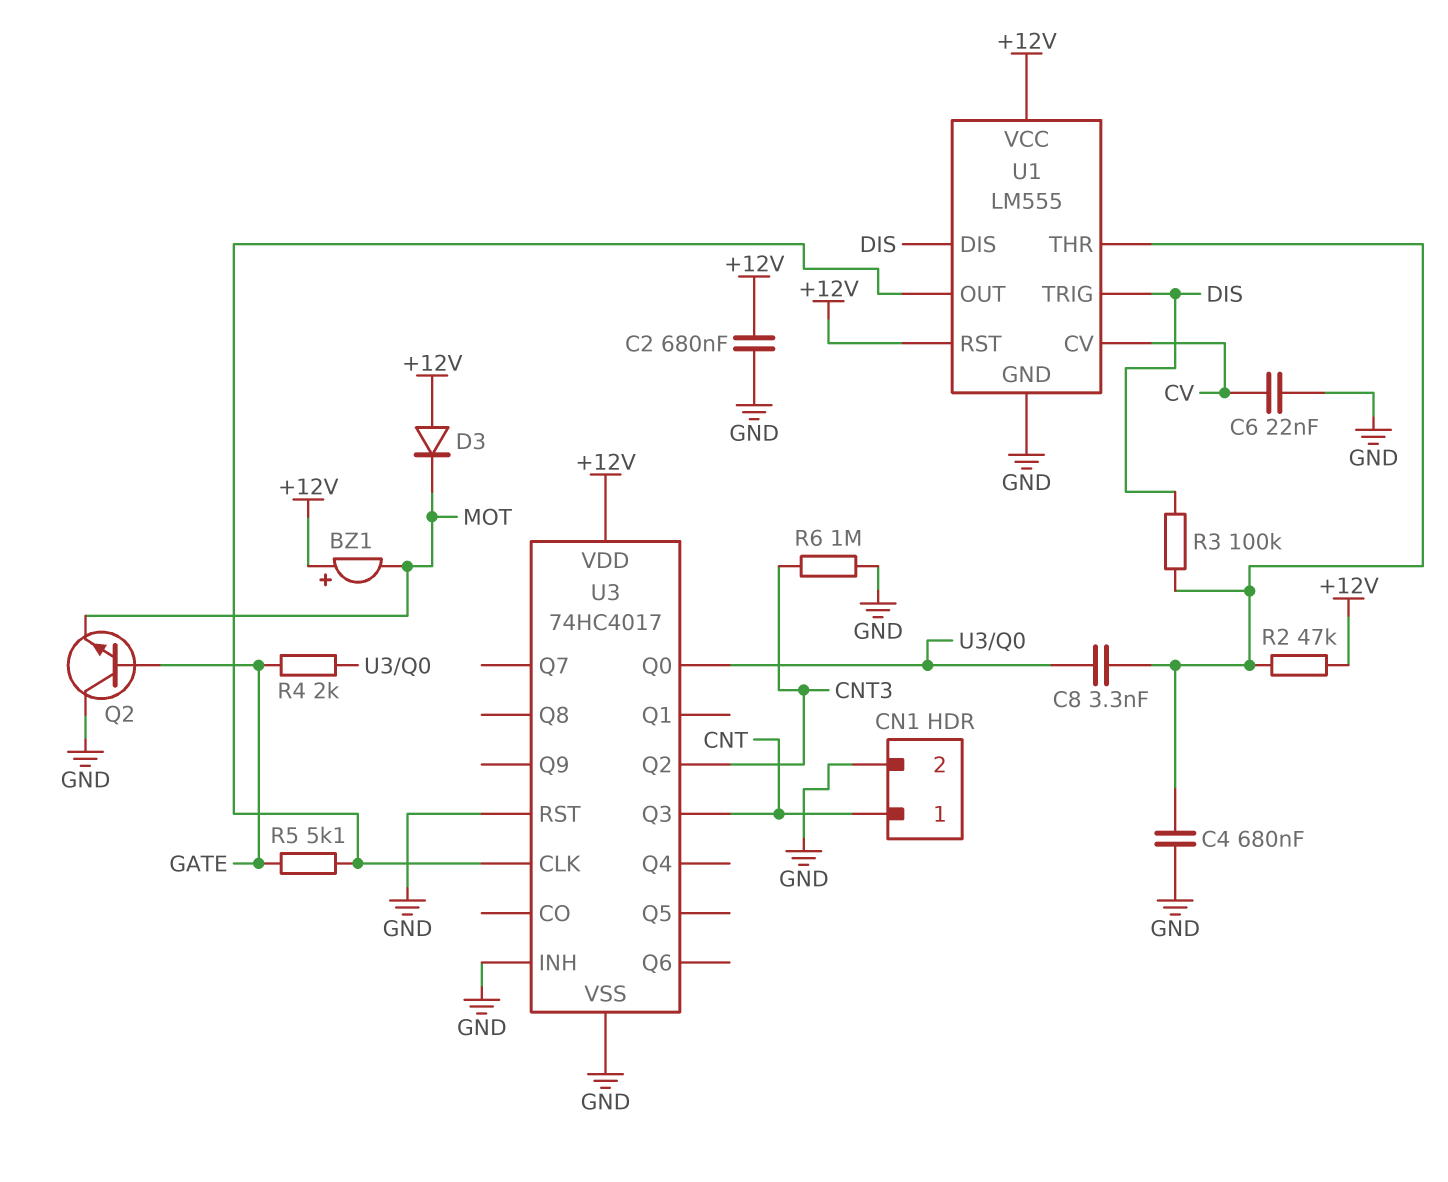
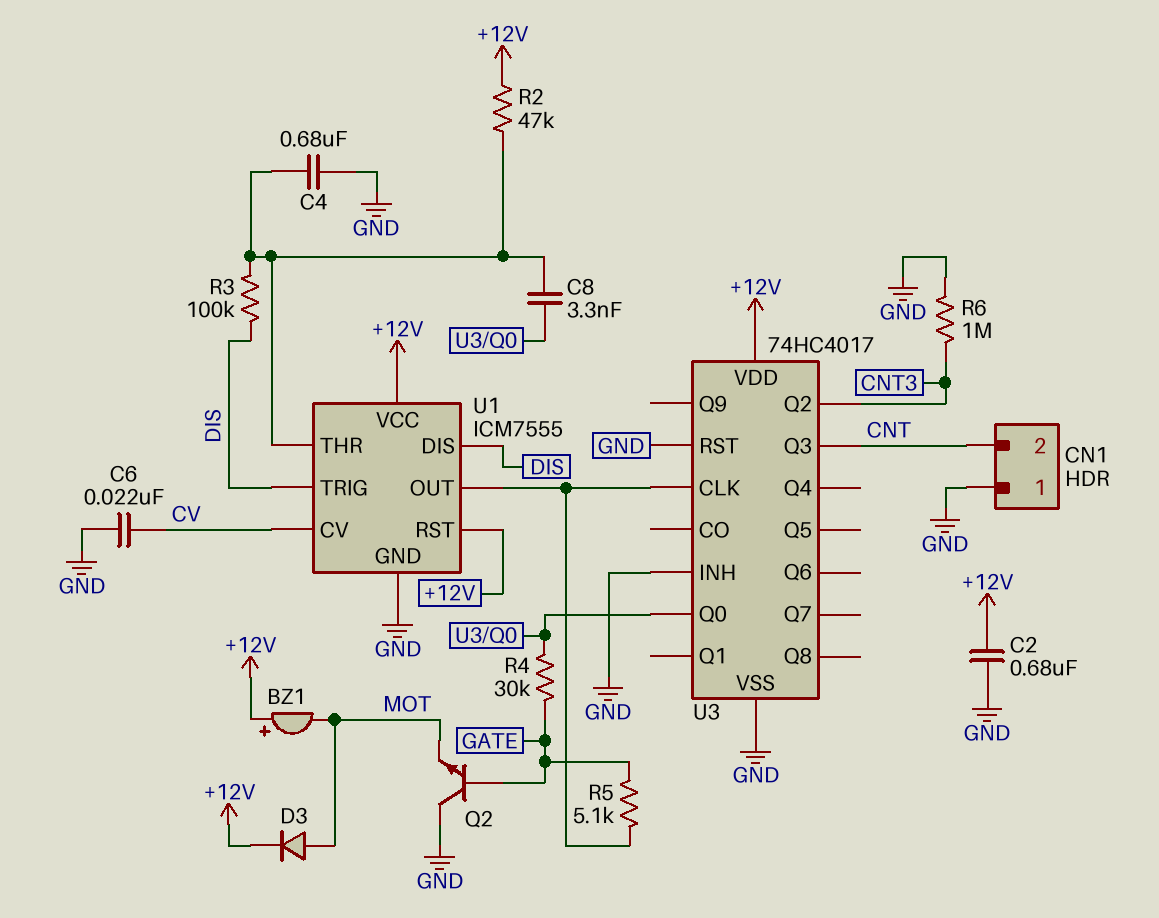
CN1 pin 1: CNT -> GND
CN1 pin 2: GND -> CNT
D3: diode (A +12V, K MOT) -> diode (A MOT, K +12V)
R4: 2k (GATE, U3/Q0) -> 30k (GATE, U3/Q0)
U1: LM555 -> ICM7555

